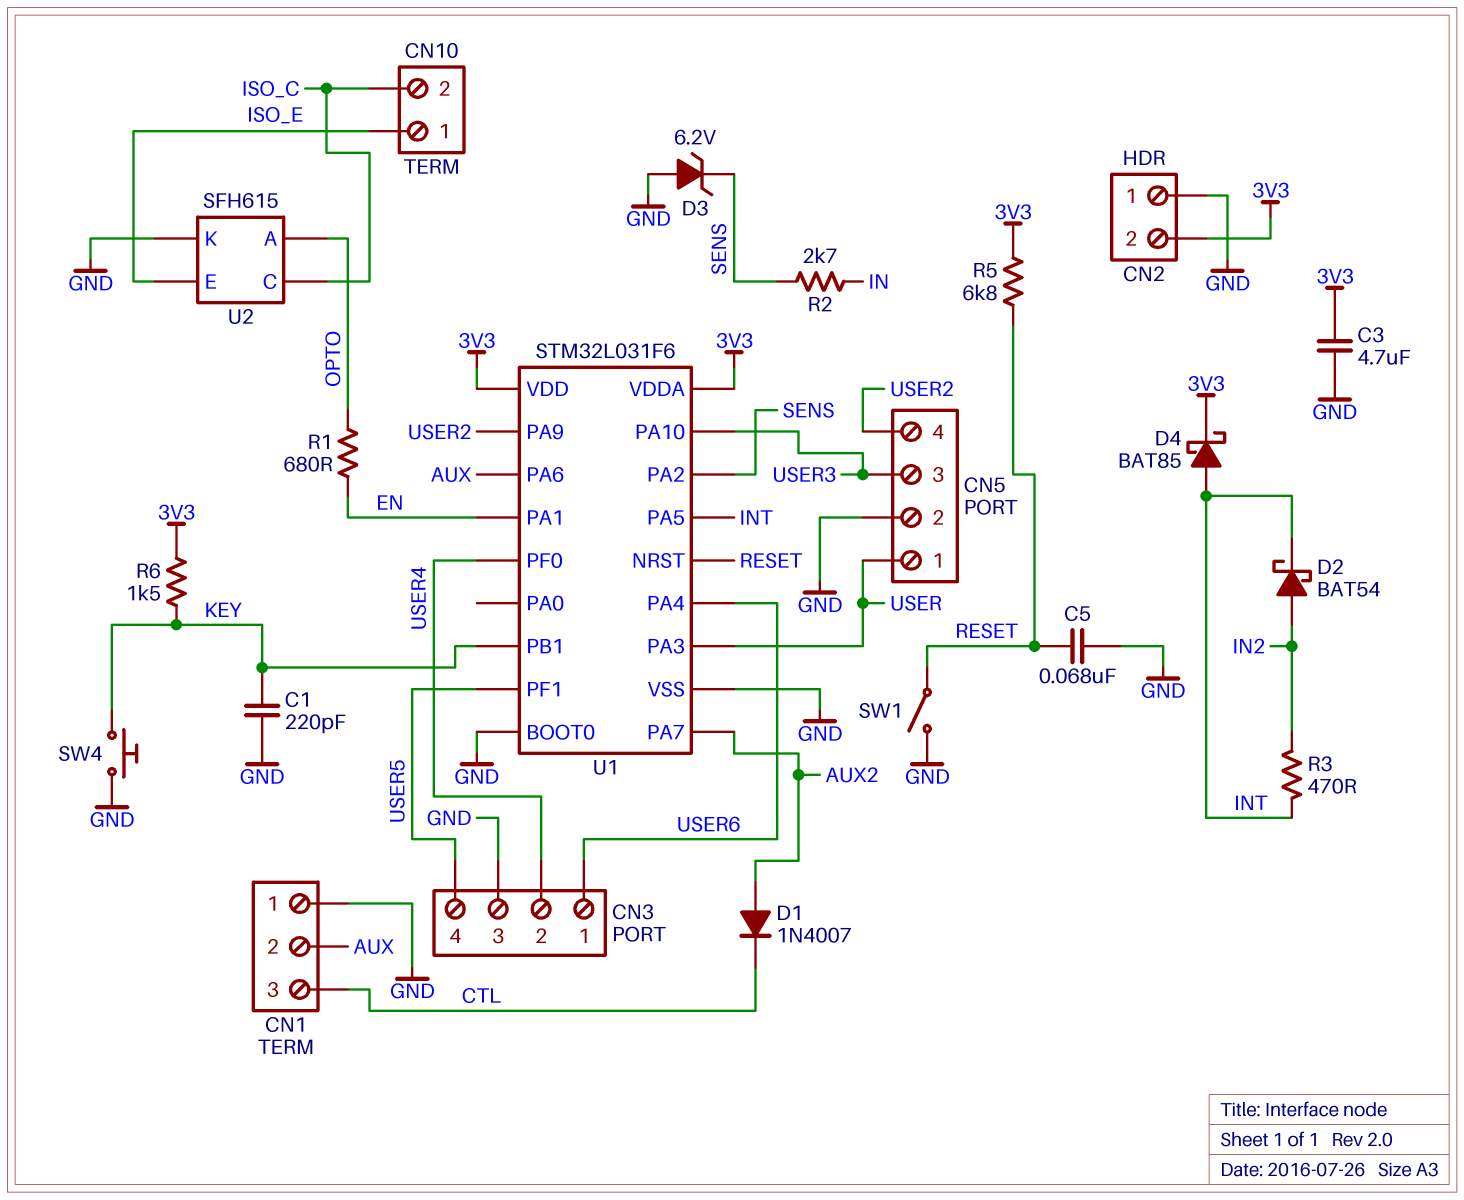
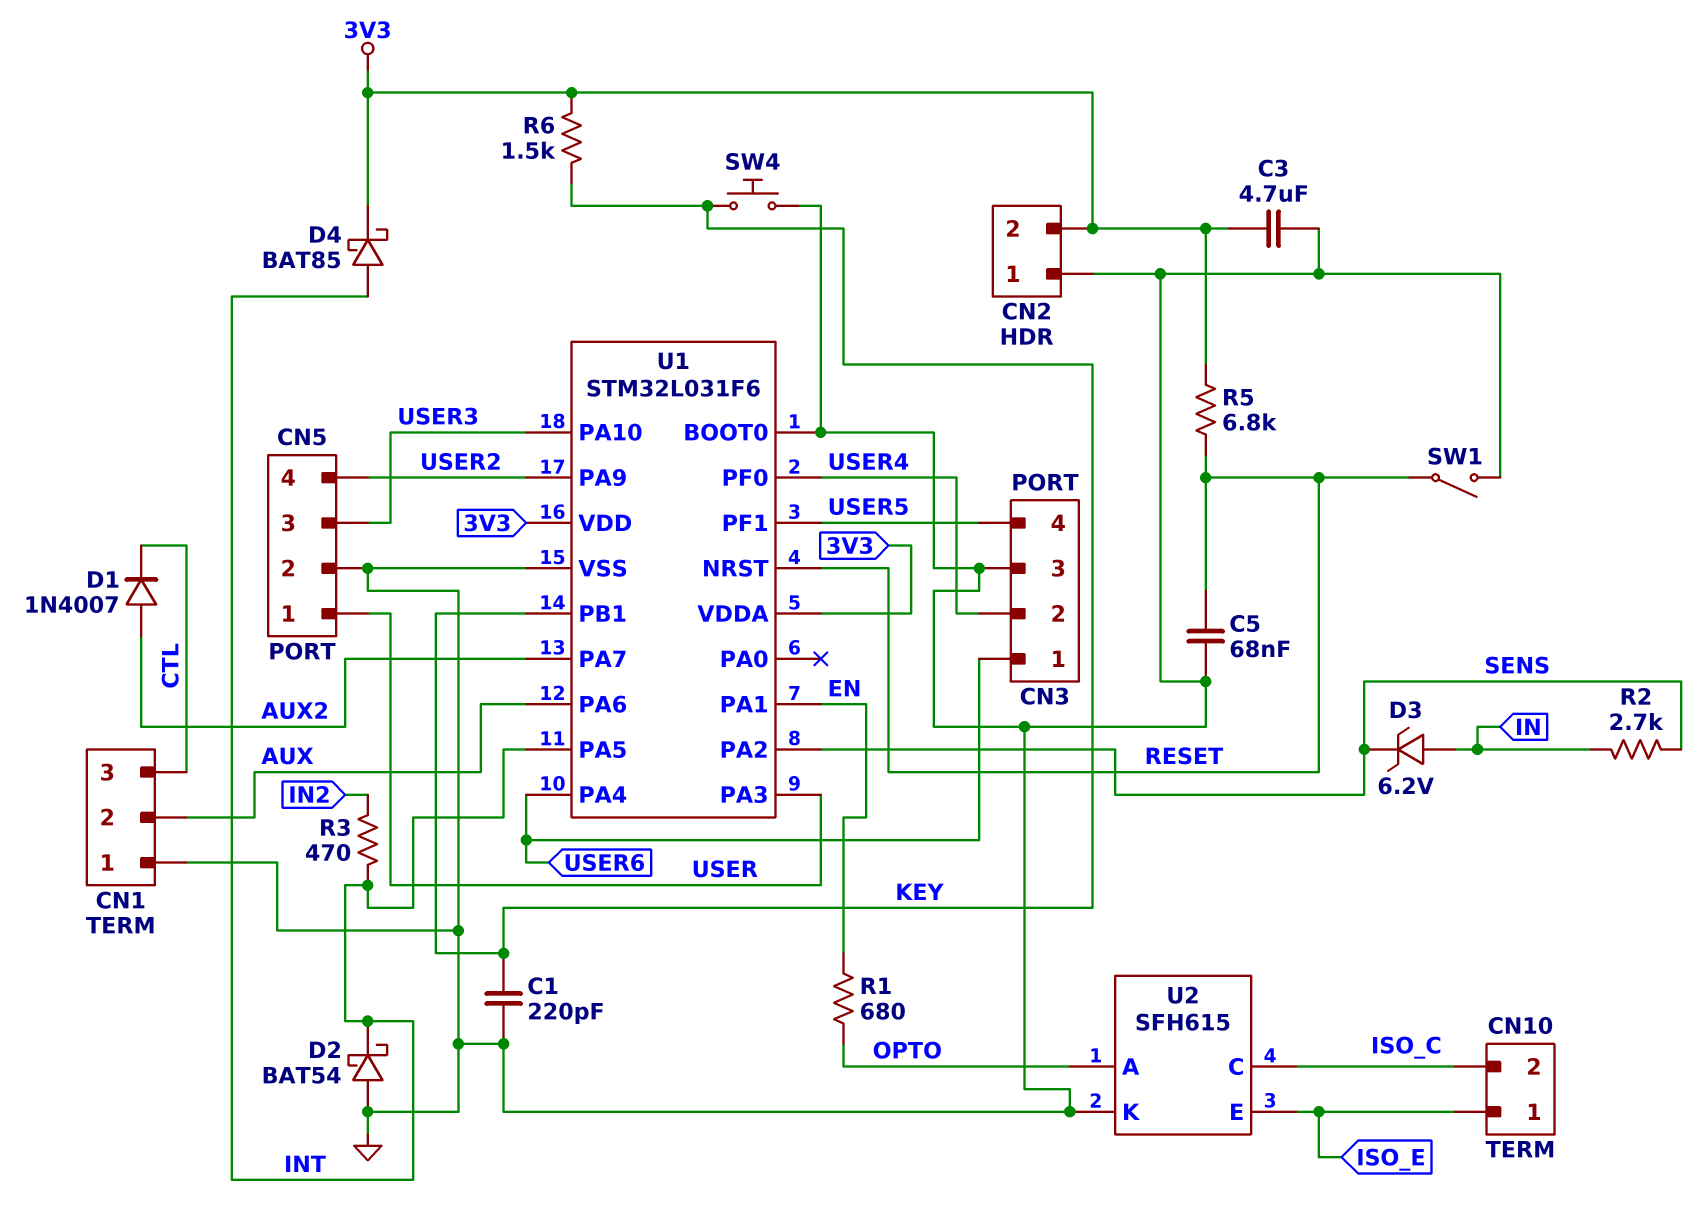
D2: schottky BAT54 (A IN2, K INT) -> schottky BAT54 (A GND, K INT)
D3: zener 6.2V (A GND, K SENS) -> zener 6.2V (A IN, K SENS)

